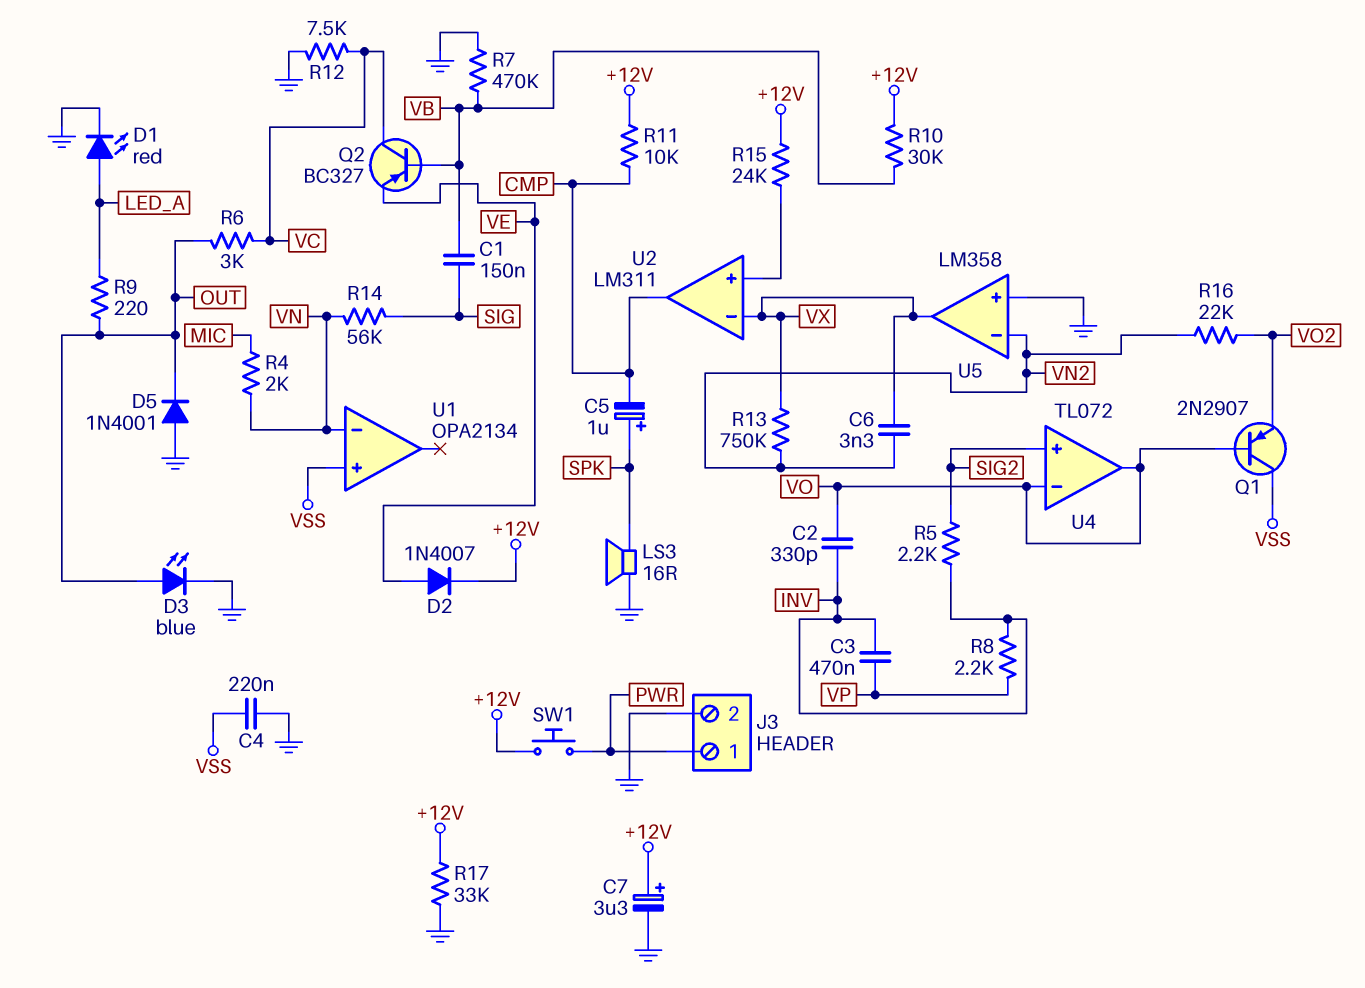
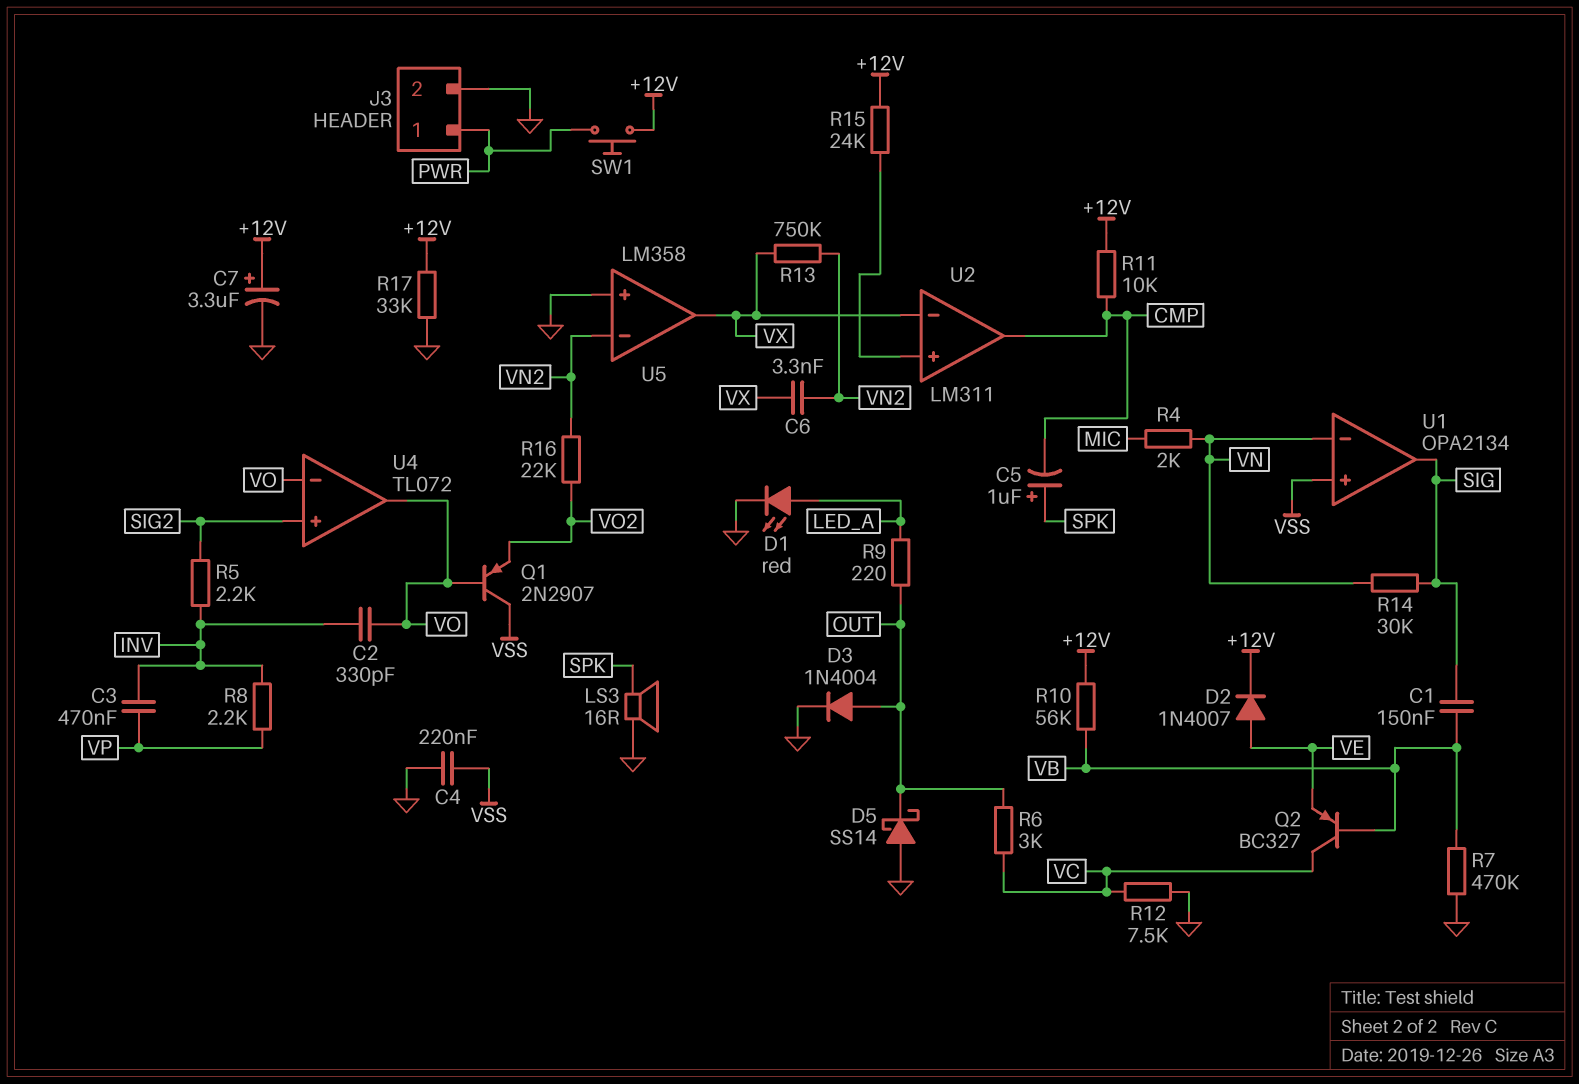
D3: LED blue (A OUT, K GND) -> diode 1N4004 (A OUT, K GND)
D5: diode 1N4001 (A GND, K OUT) -> schottky SS14 (A GND, K OUT)
R10: 30k (+12V, VB) -> 56k (+12V, VB)
R14: 56k (SIG, VN) -> 30k (SIG, VN)
U1 pin out: none -> SIG

